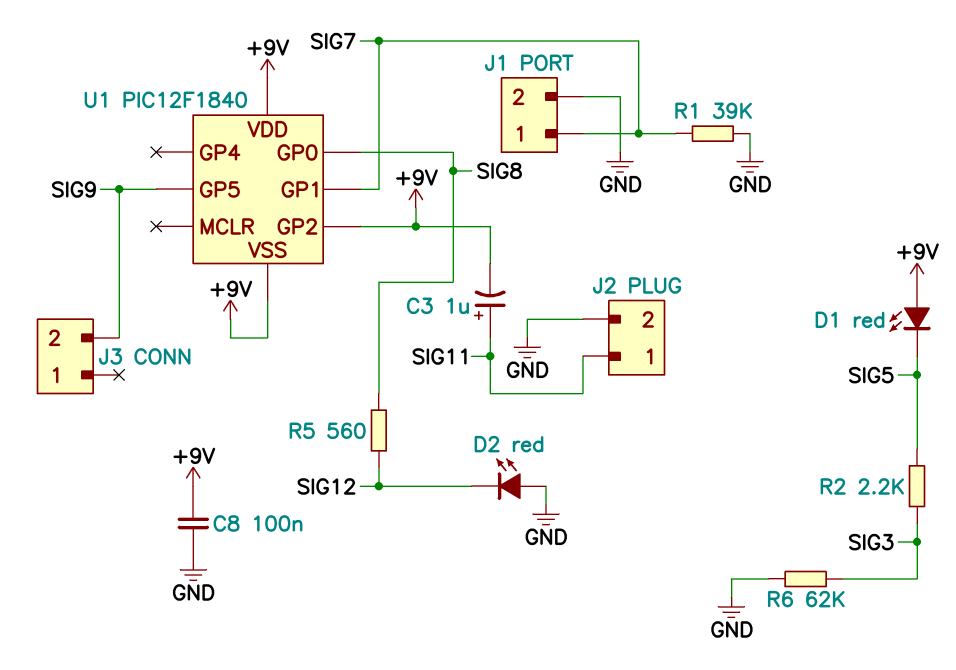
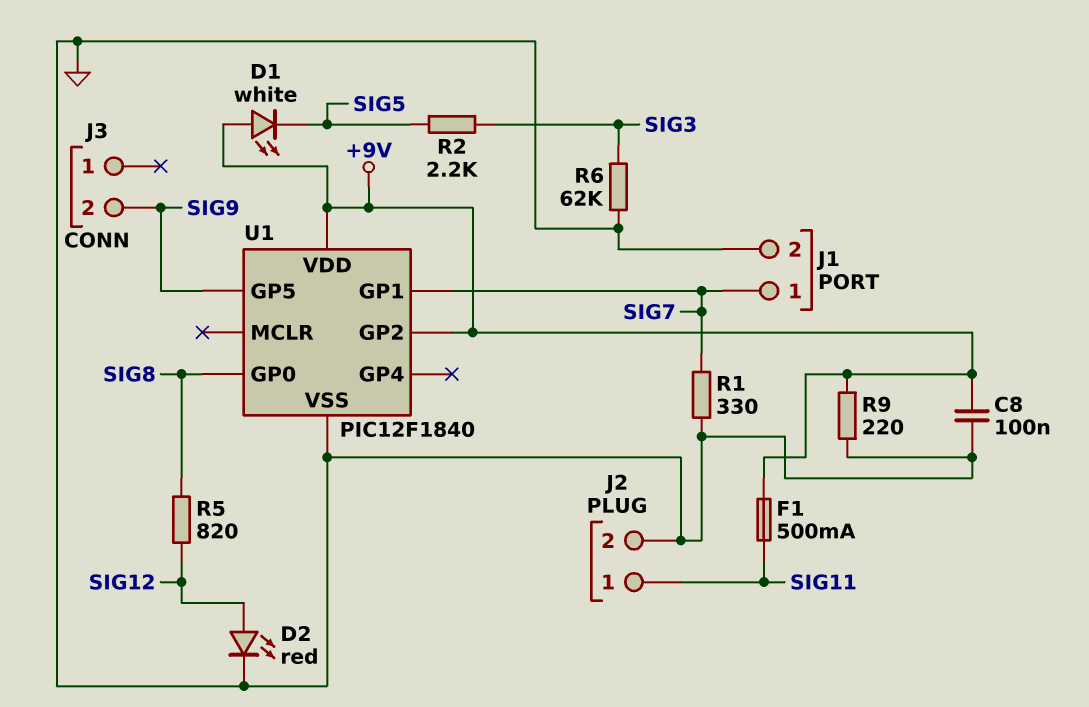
C3: 1uF (plus SIG11, minus +9V) -> none
D1: LED red (A +9V, K SIG5) -> LED white (A +9V, K SIG5)
D2: LED red (A GND, K SIG12) -> LED red (A SIG12, K GND)
F1: none -> 500mA (+9V, SIG11)
R1: 39k (GND, SIG7) -> 330 (GND, SIG7)
R5: 560 (SIG8, SIG12) -> 820 (SIG8, SIG12)
R9: none -> 220 (+9V, GND)
U1 pin VSS: +9V -> GND

